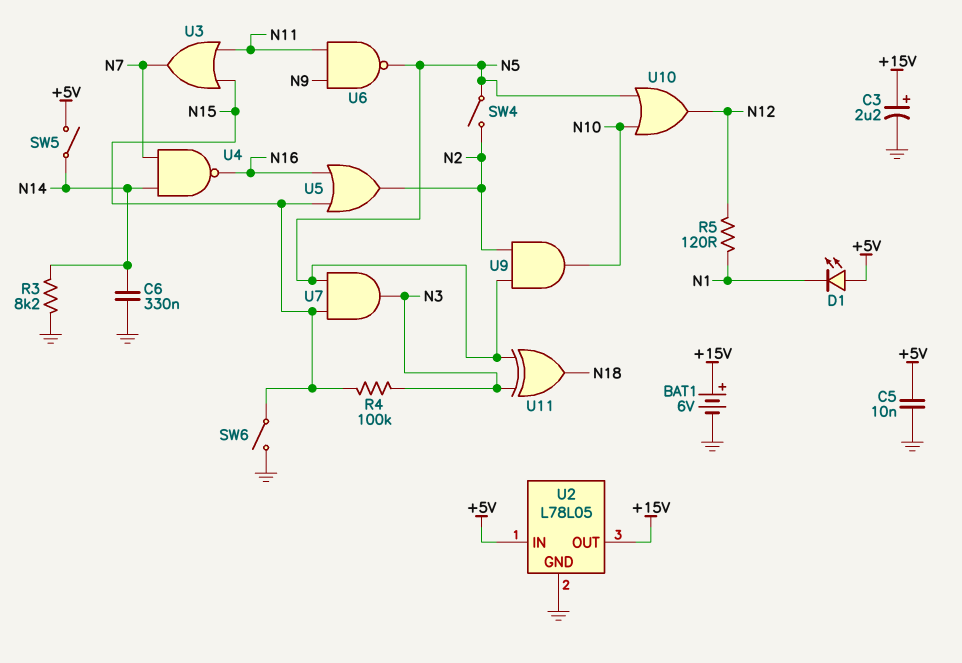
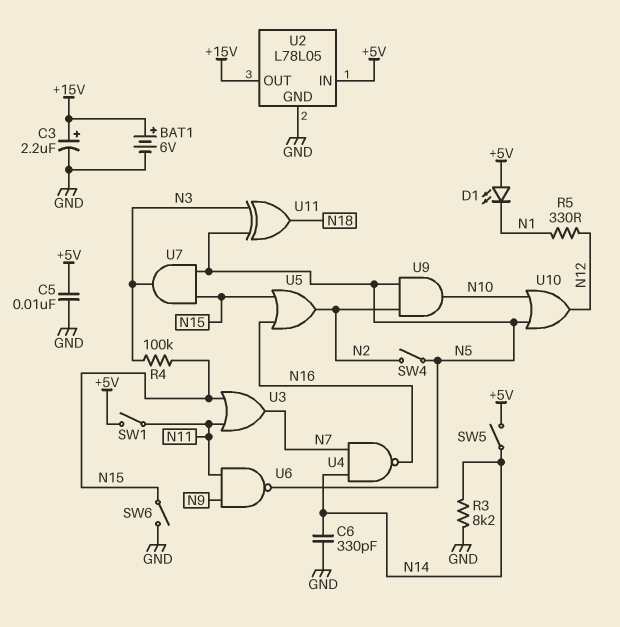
C6: 330nF (GND, N14) -> 330pF (GND, N14)
R5: 120 (N1, N12) -> 330 (N1, N12)
SW1: none -> switch (+5V, N11)

